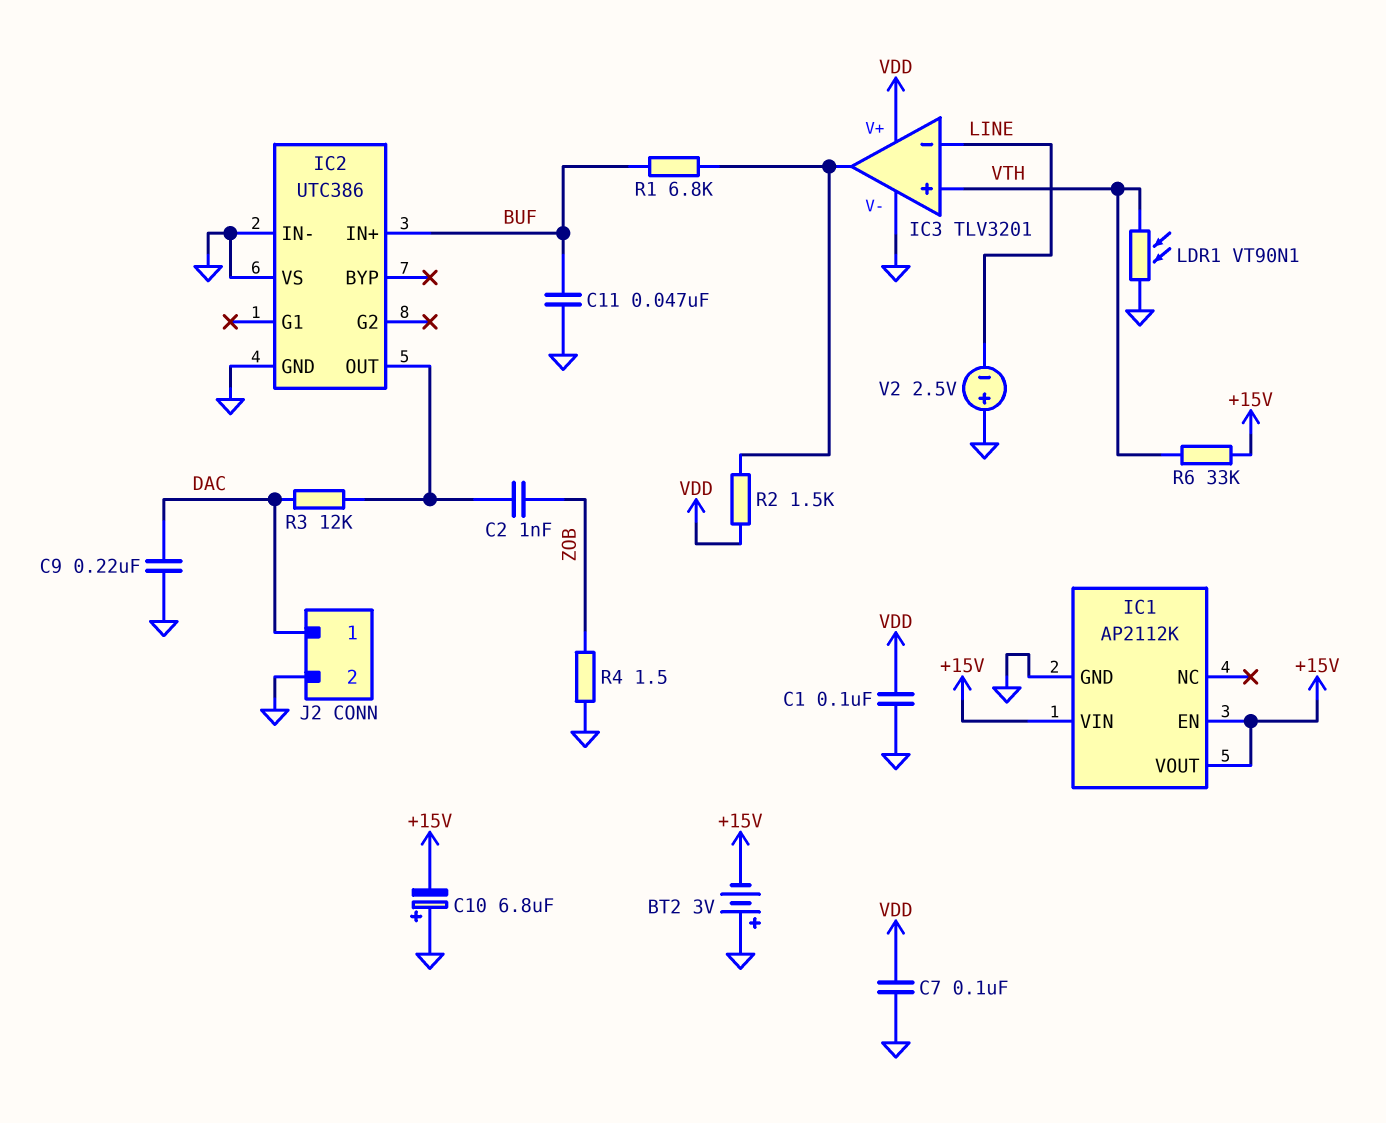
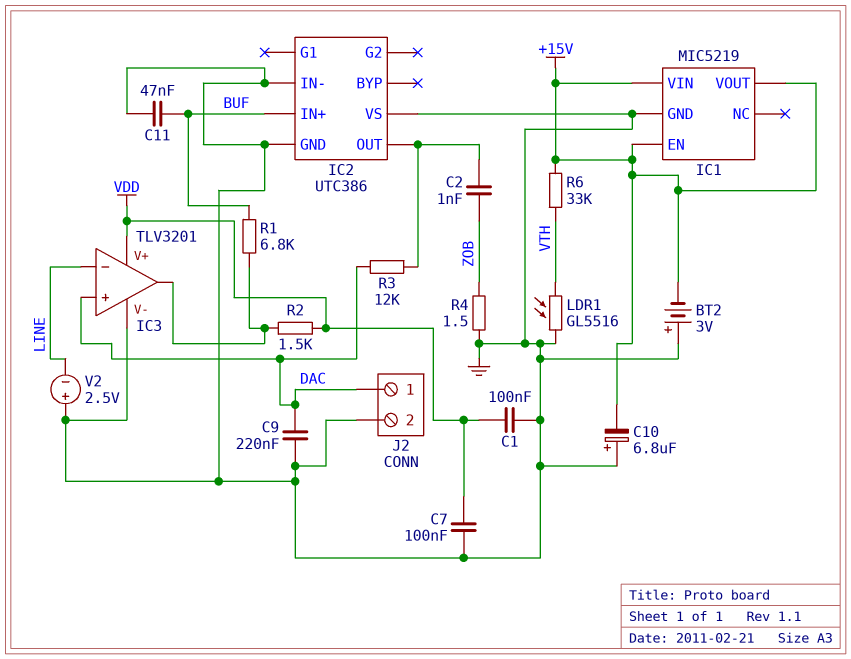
IC1: AP2112K -> MIC5219
IC3 pin in+: VTH -> DAC
LDR1: VT90N1 (GND, VTH) -> GL5516 (GND, VTH)

